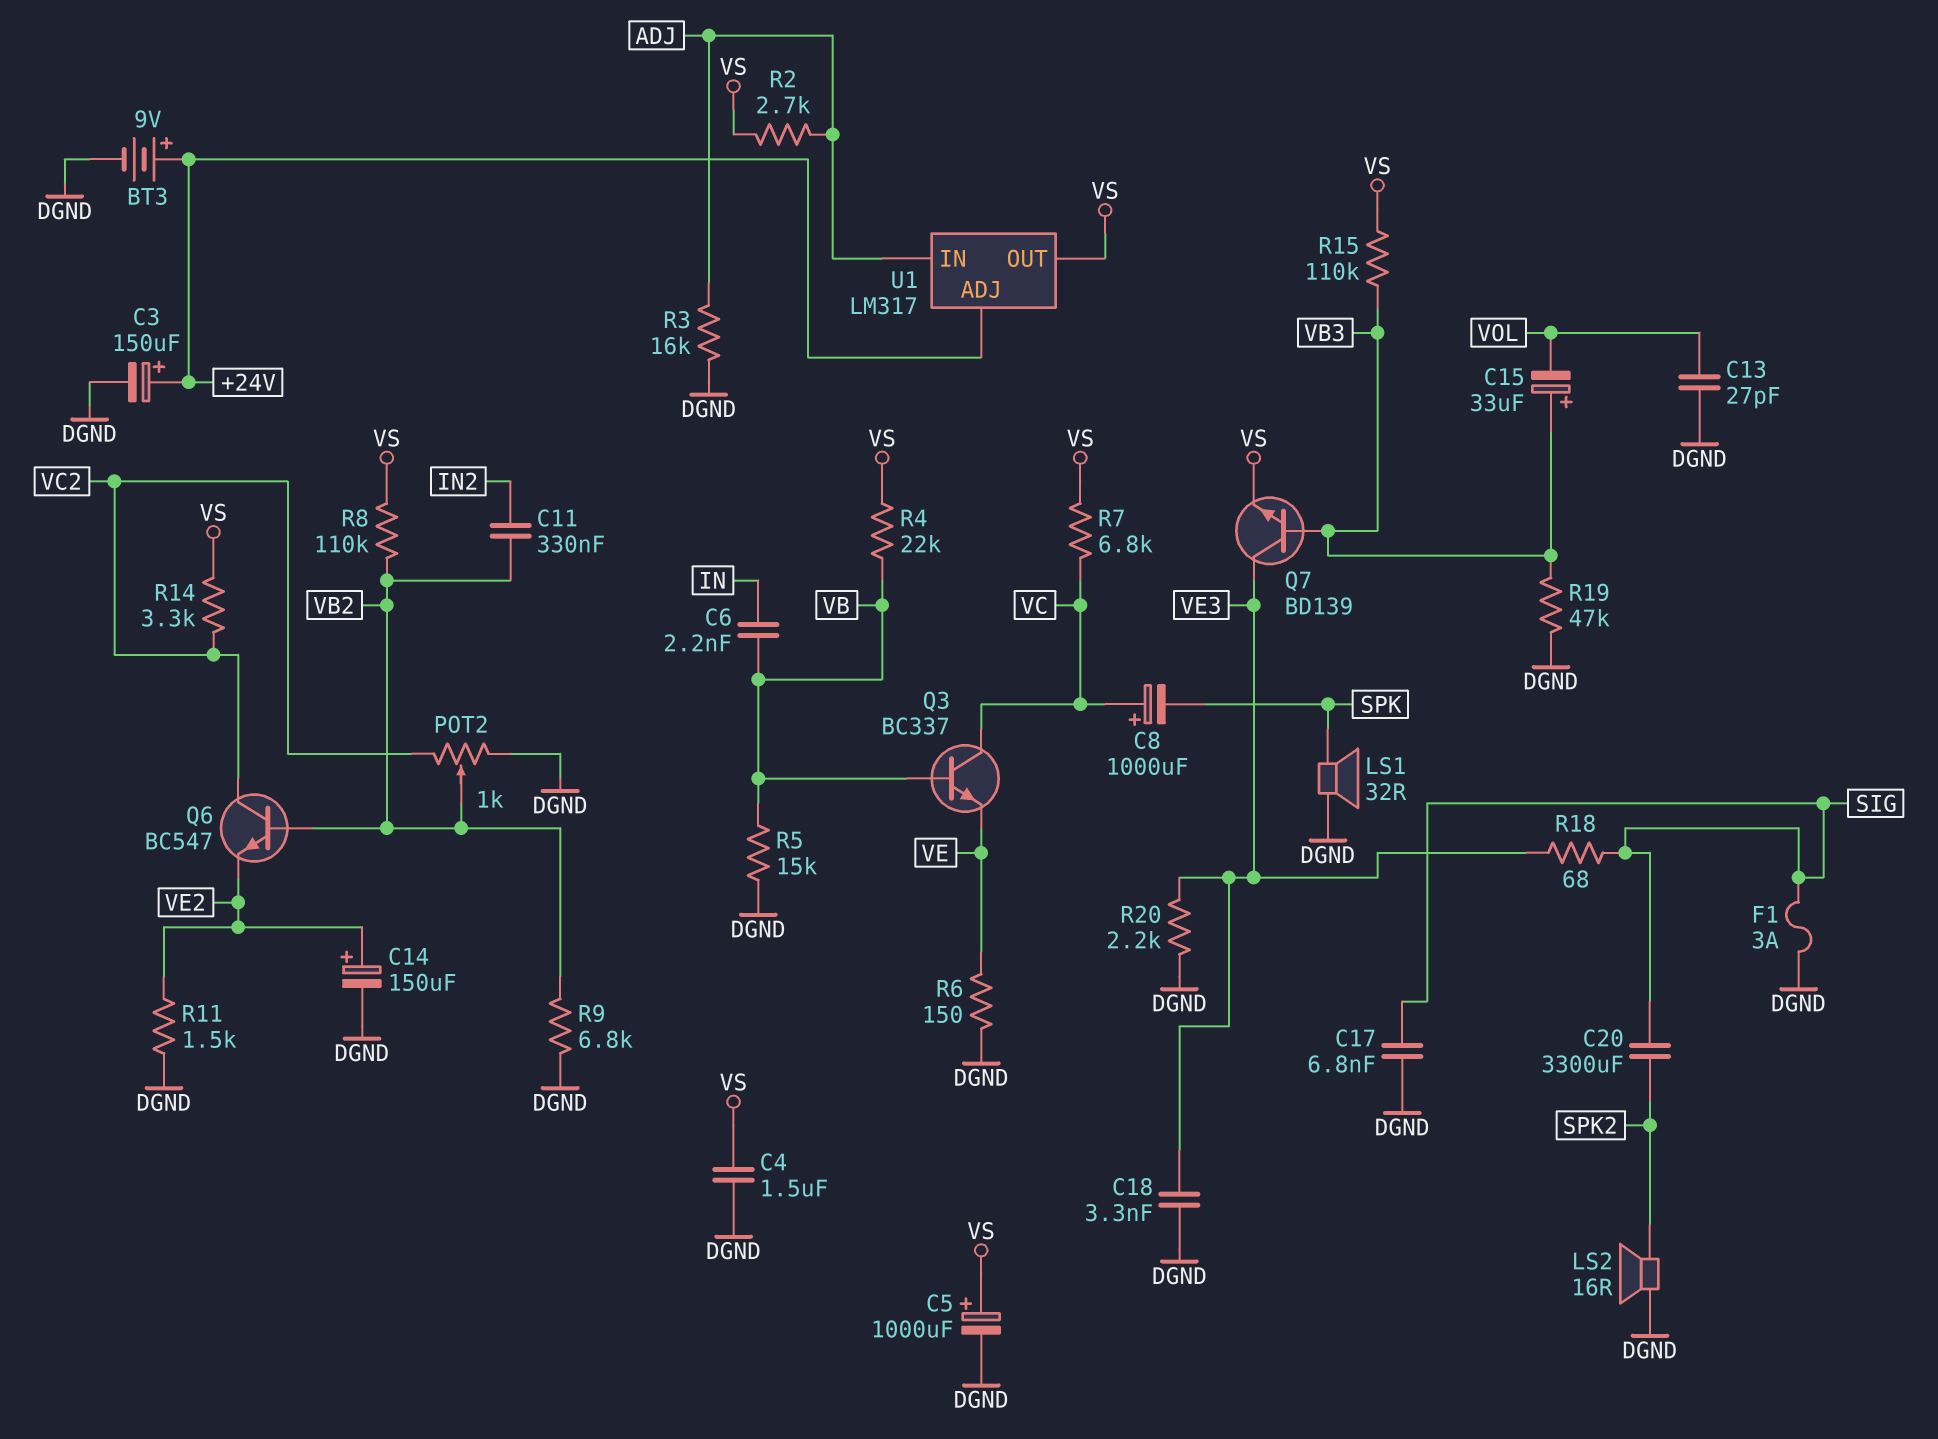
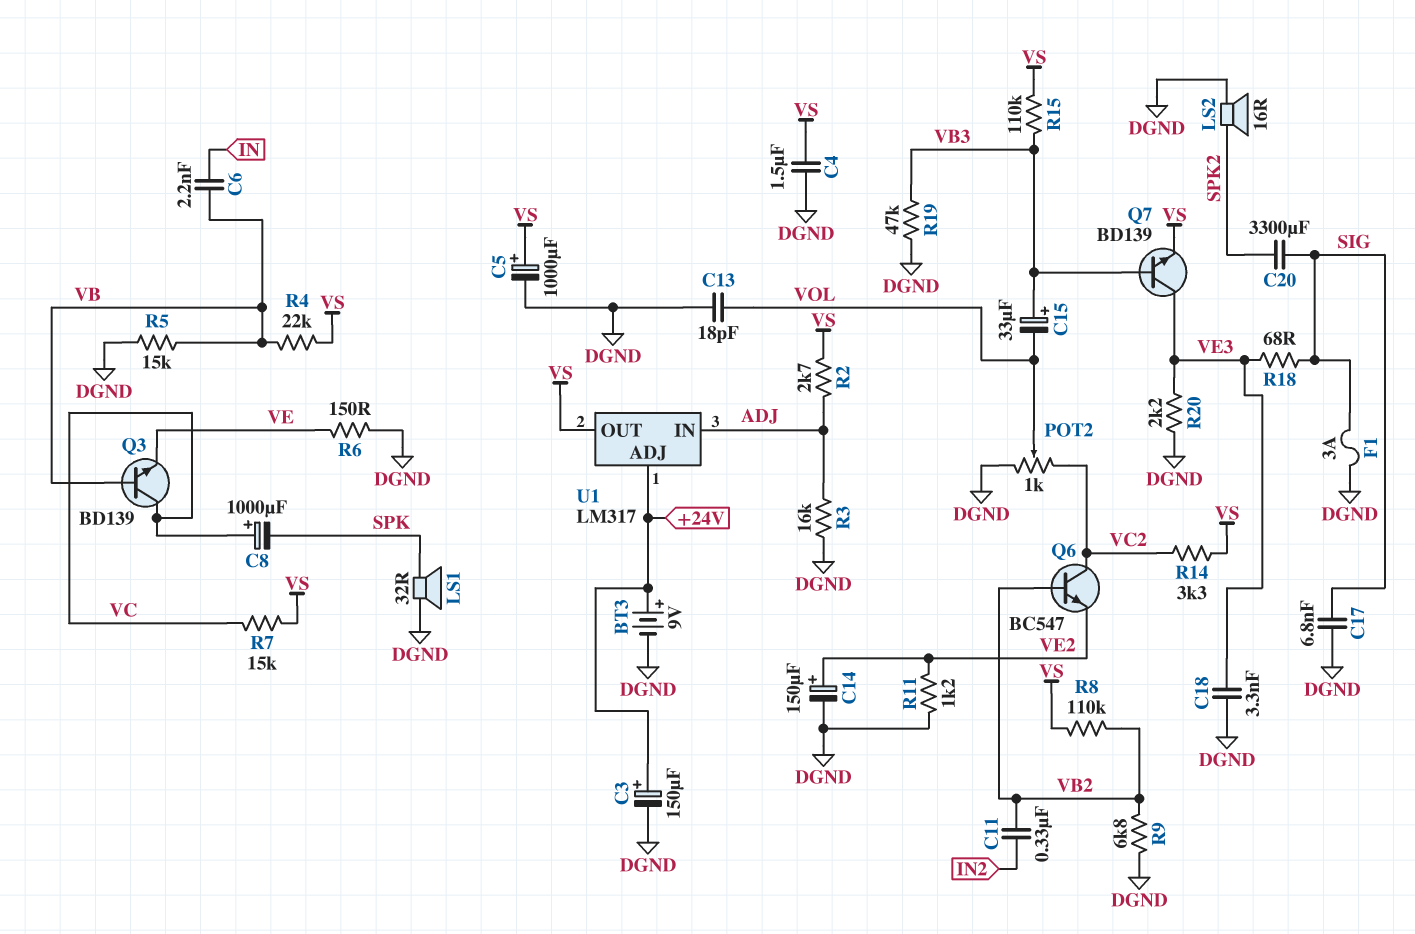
C13: 27pF (DGND, VOL) -> 18pF (DGND, VOL)
POT2: 1k (DGND, VC2, wiper VB2) -> 1k (DGND, VC2, wiper VOL)
Q3: NPN BC337 (B VB, C VC, E VE) -> NPN BD139 (B VB, C VC, E VE)
R7: 6.8k (VC, VS) -> 15k (VC, VS)
R11: 1.5k (DGND, VE2) -> 1.2k (DGND, VE2)

